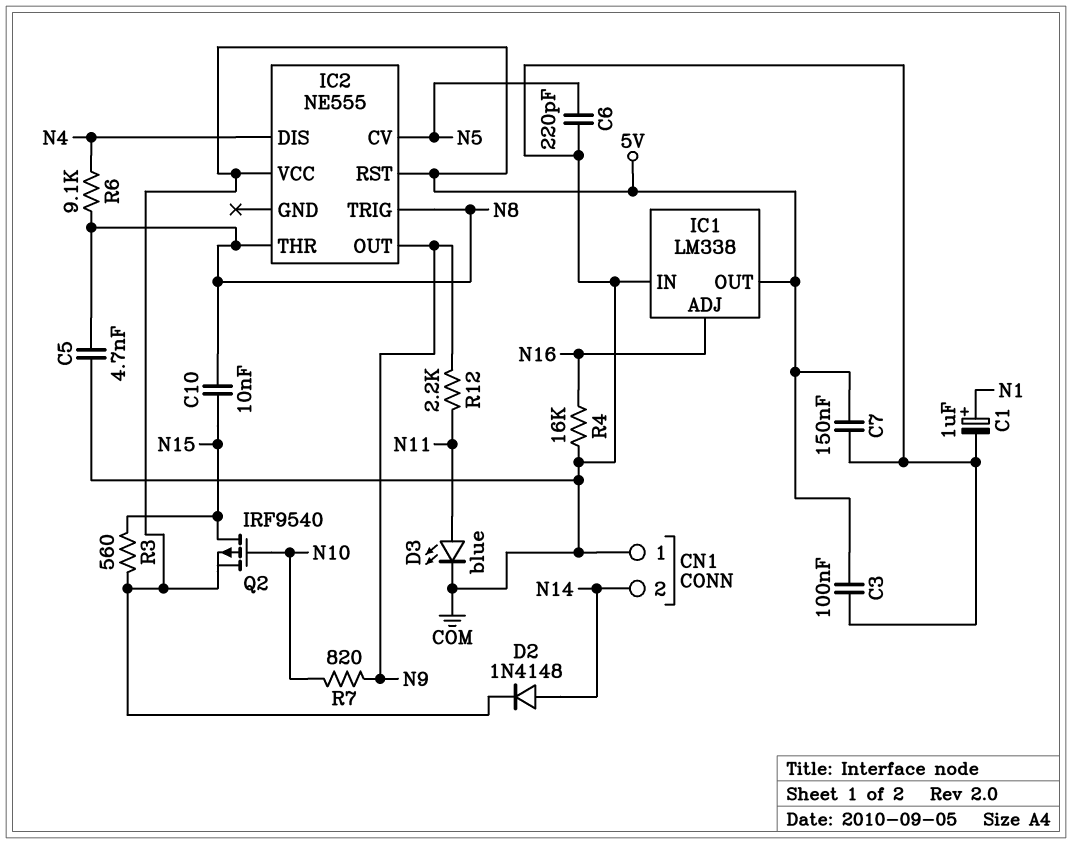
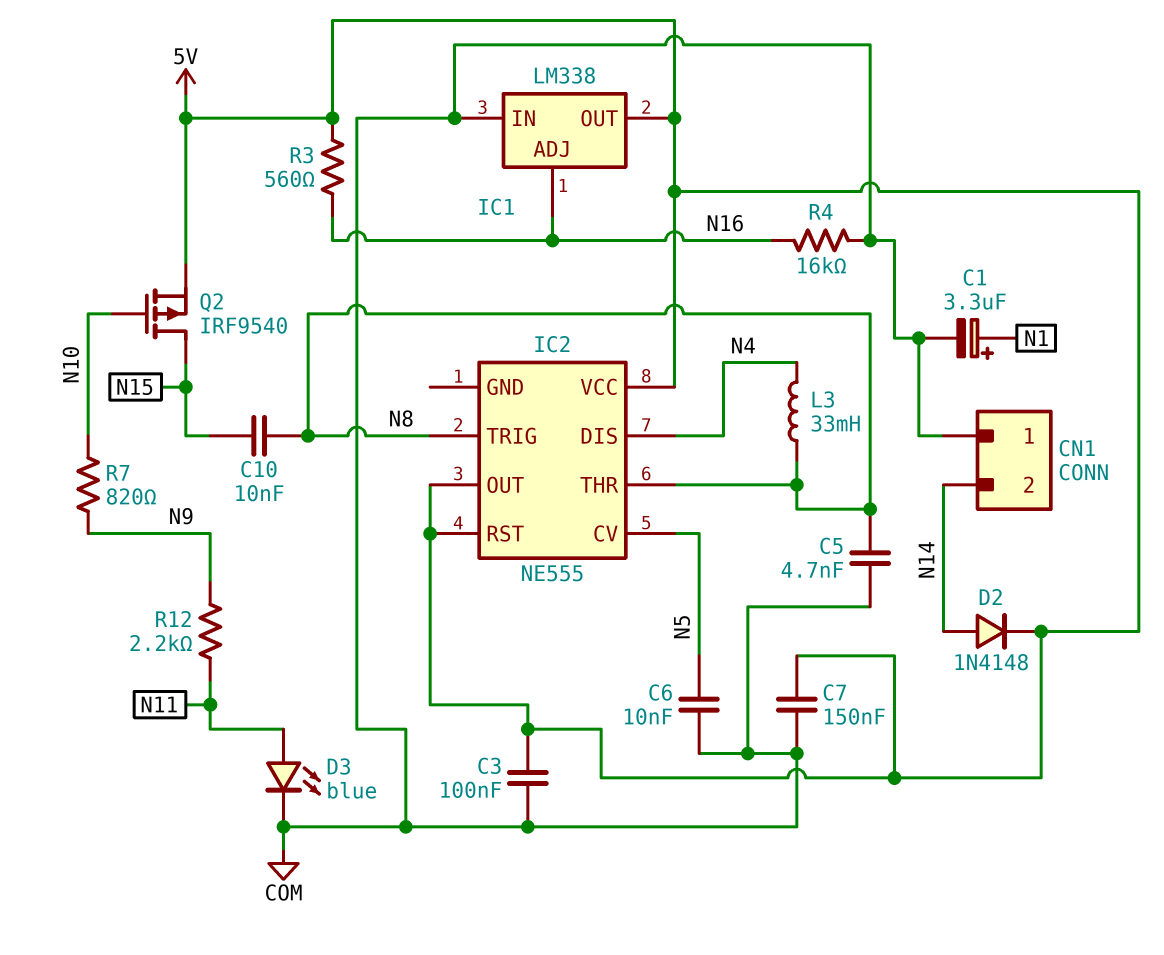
C1: 1uF (plus N1, minus COM) -> 3.3uF (plus N1, minus COM)
C6: 220pF (COM, N5) -> 10nF (COM, N5)
IC2 pin OUT: N9 -> 5V
L3: none -> 33mH (N4, N8)
R3: 560 (5V, N15) -> 560 (5V, N16)
R6: 9.1k (N4, N8) -> none

